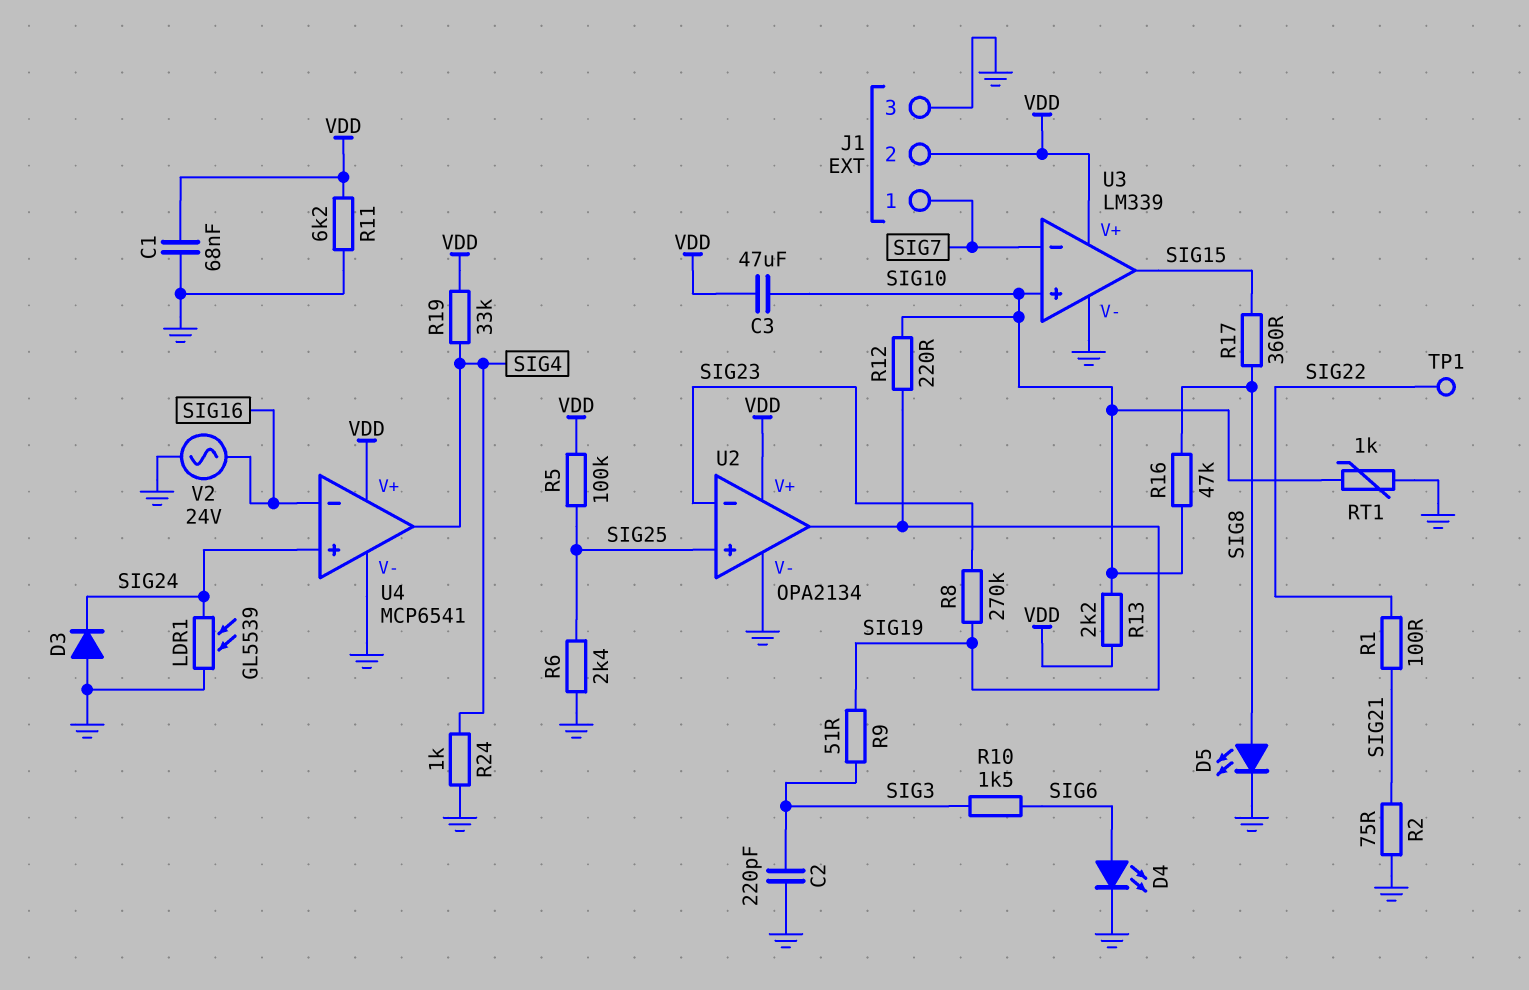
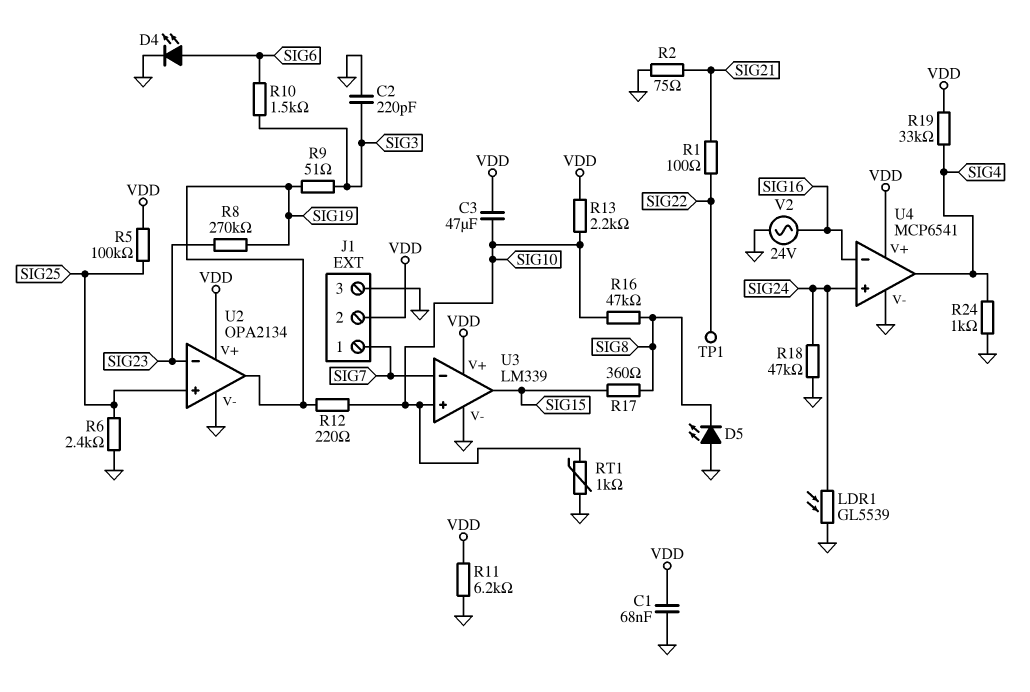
D3: diode (A GND, K SIG24) -> none
D5: LED (A SIG8, K GND) -> LED (A GND, K SIG8)
R18: none -> 47k (GND, SIG24)

